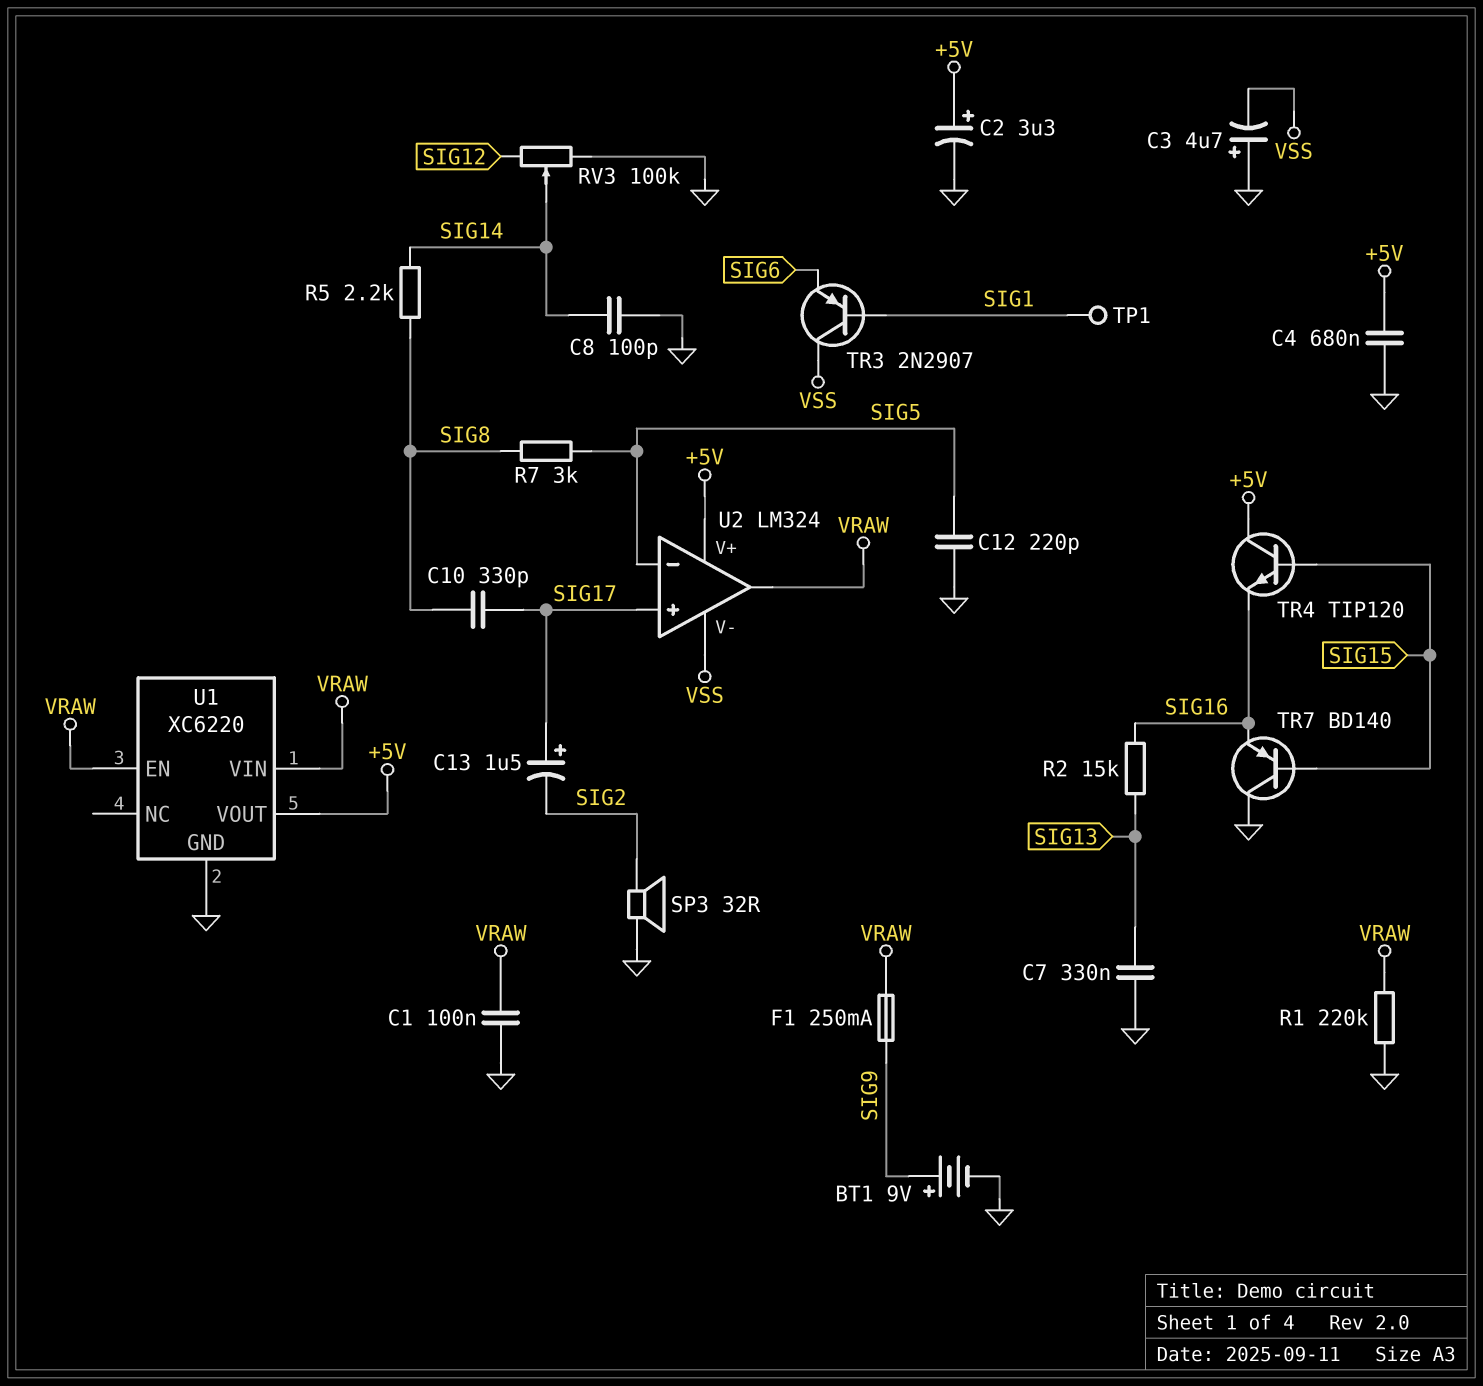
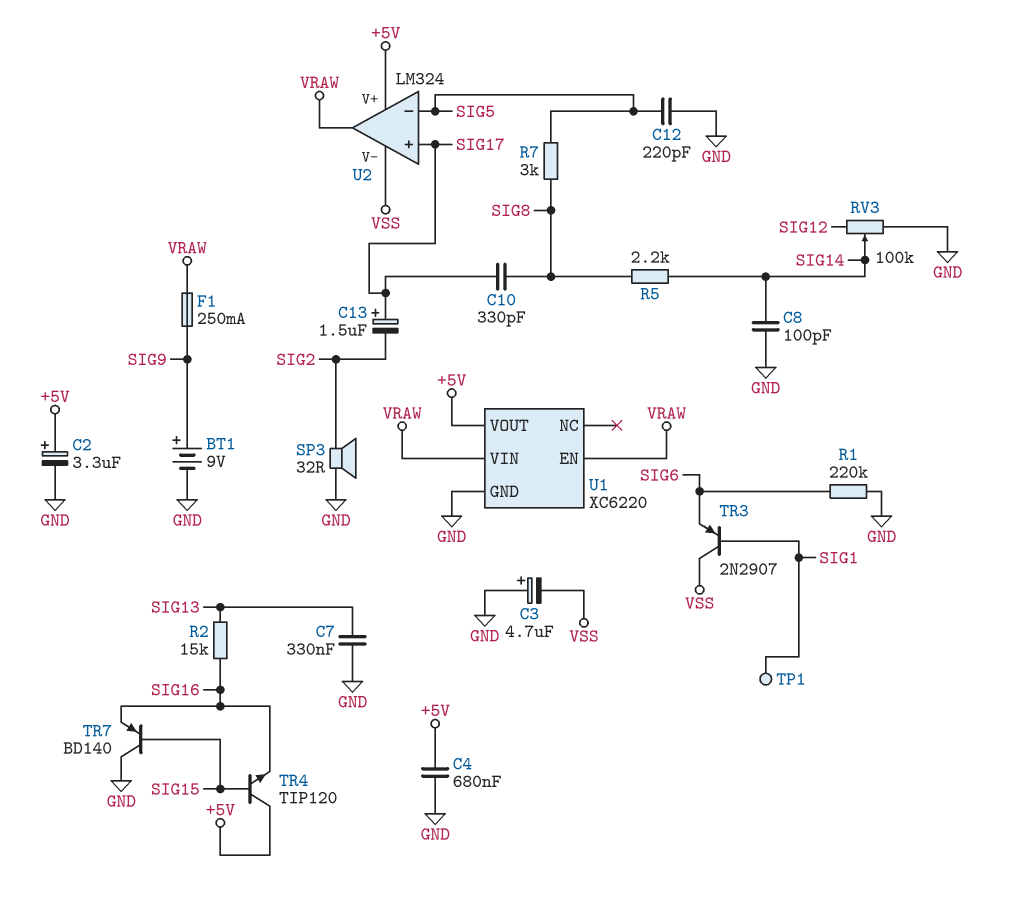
C1: 100nF (GND, VRAW) -> none
R1: 220k (GND, VRAW) -> 220k (GND, SIG6)

